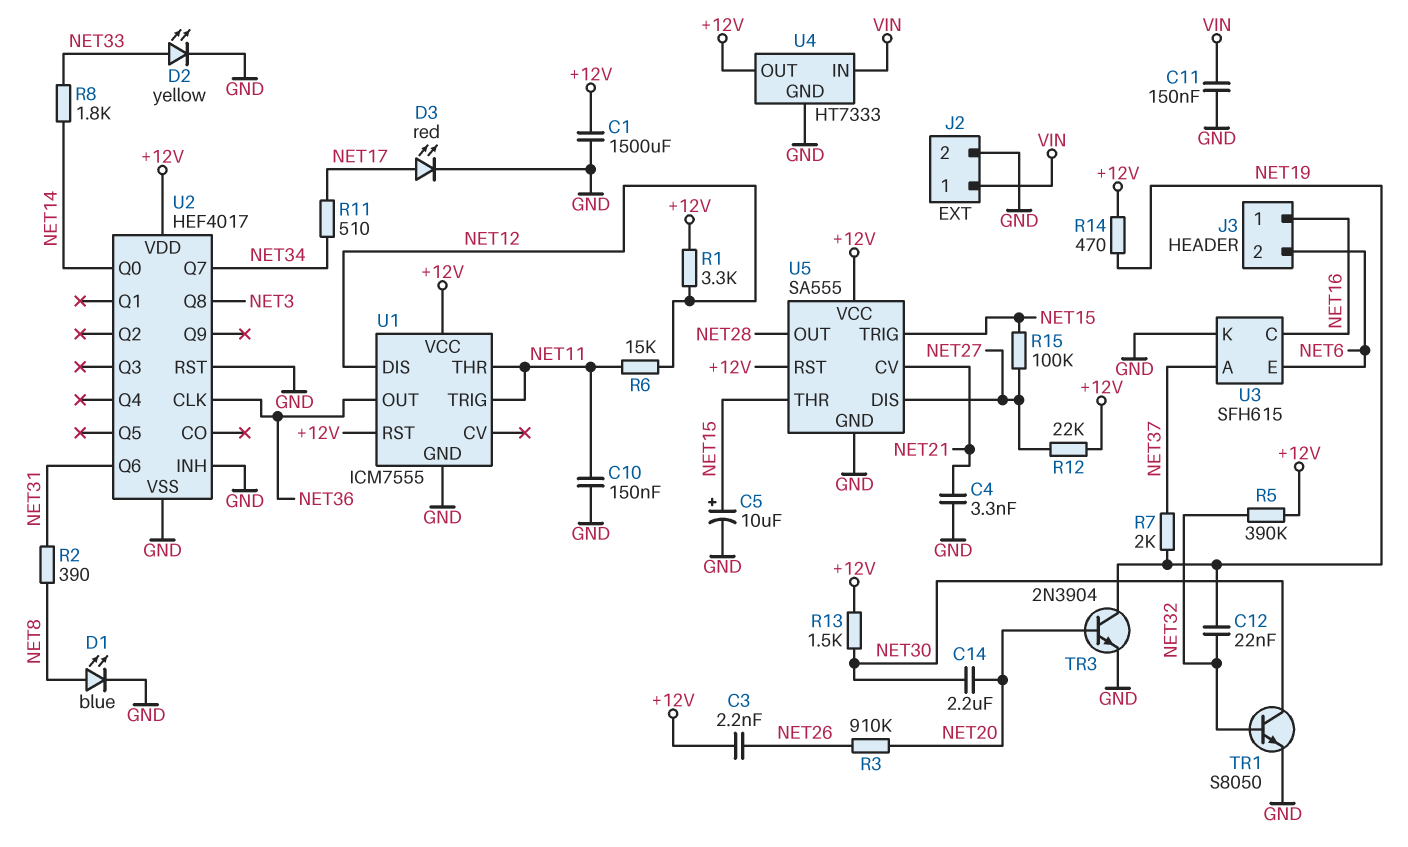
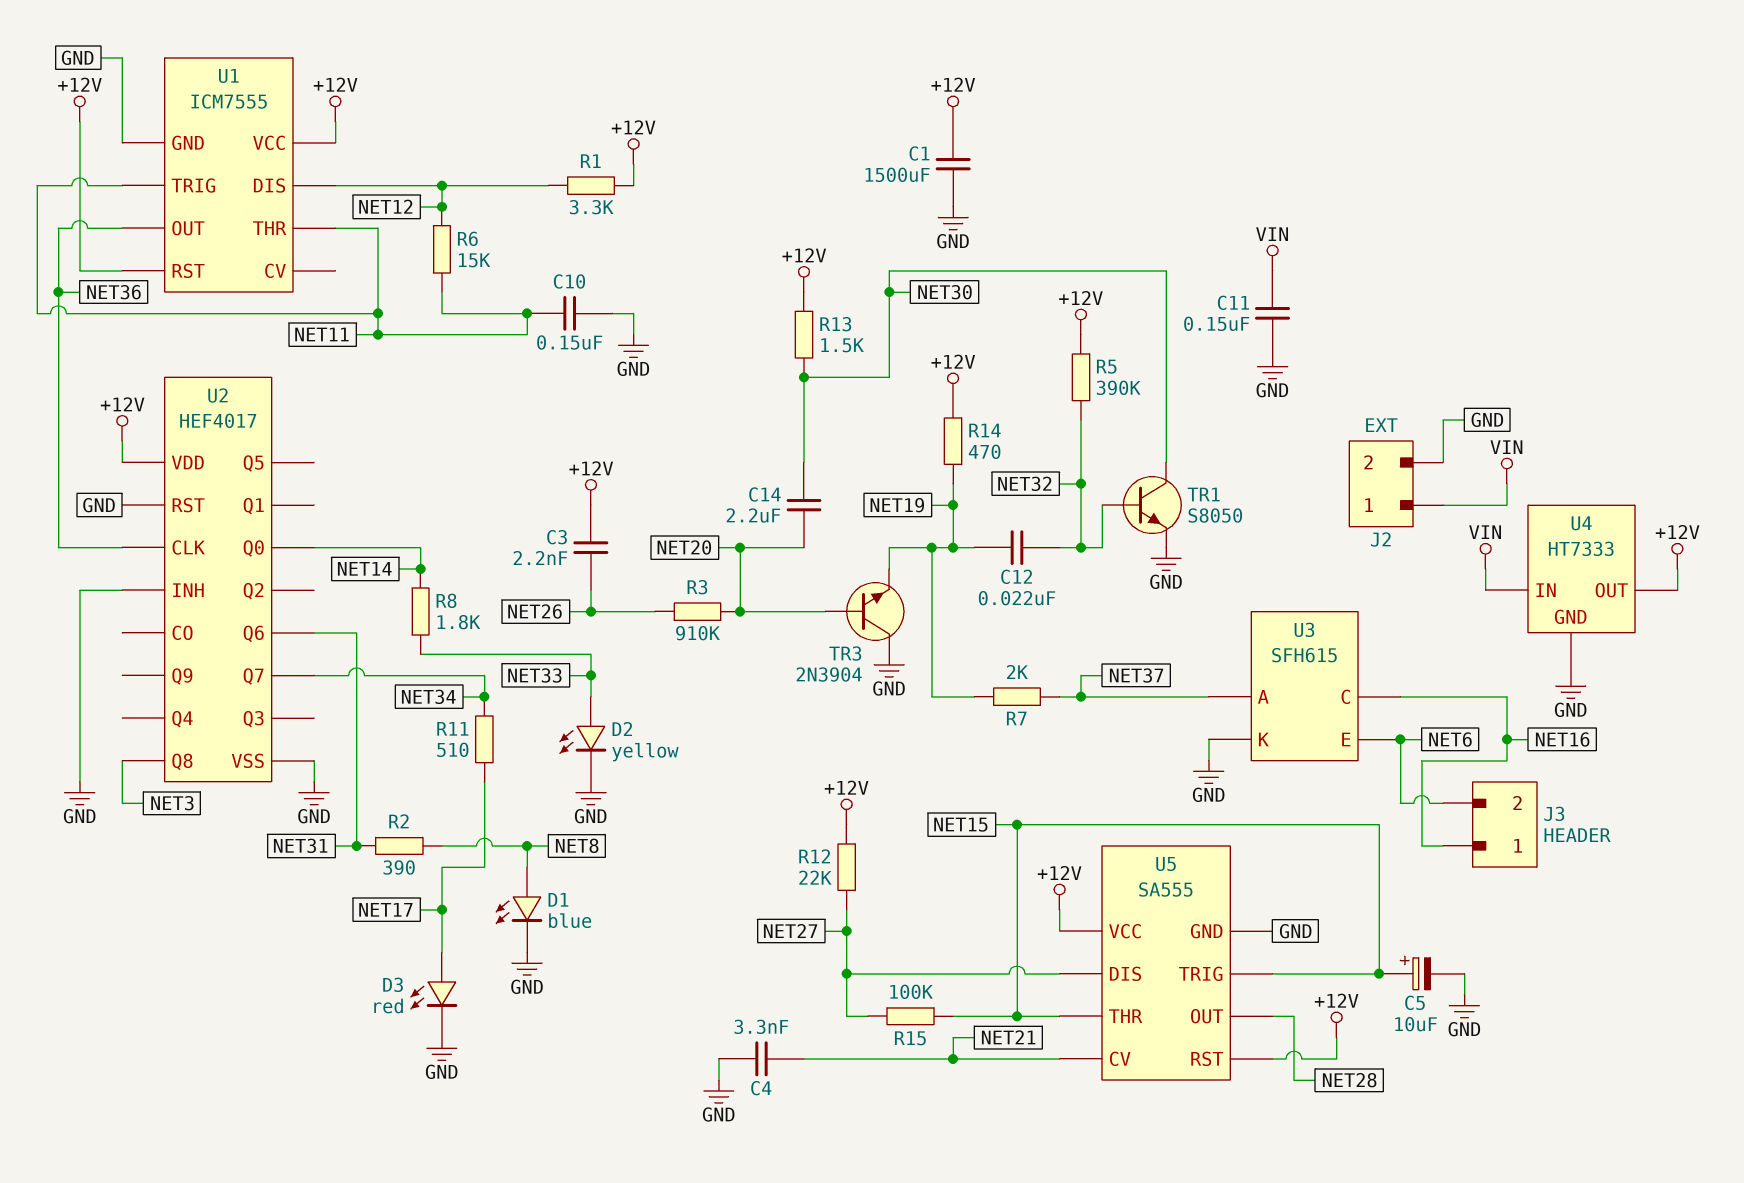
TR3: NPN 2N3904 (B NET20, C NET19, E GND) -> NPN 2N3904 (B NET20, C GND, E NET19)

